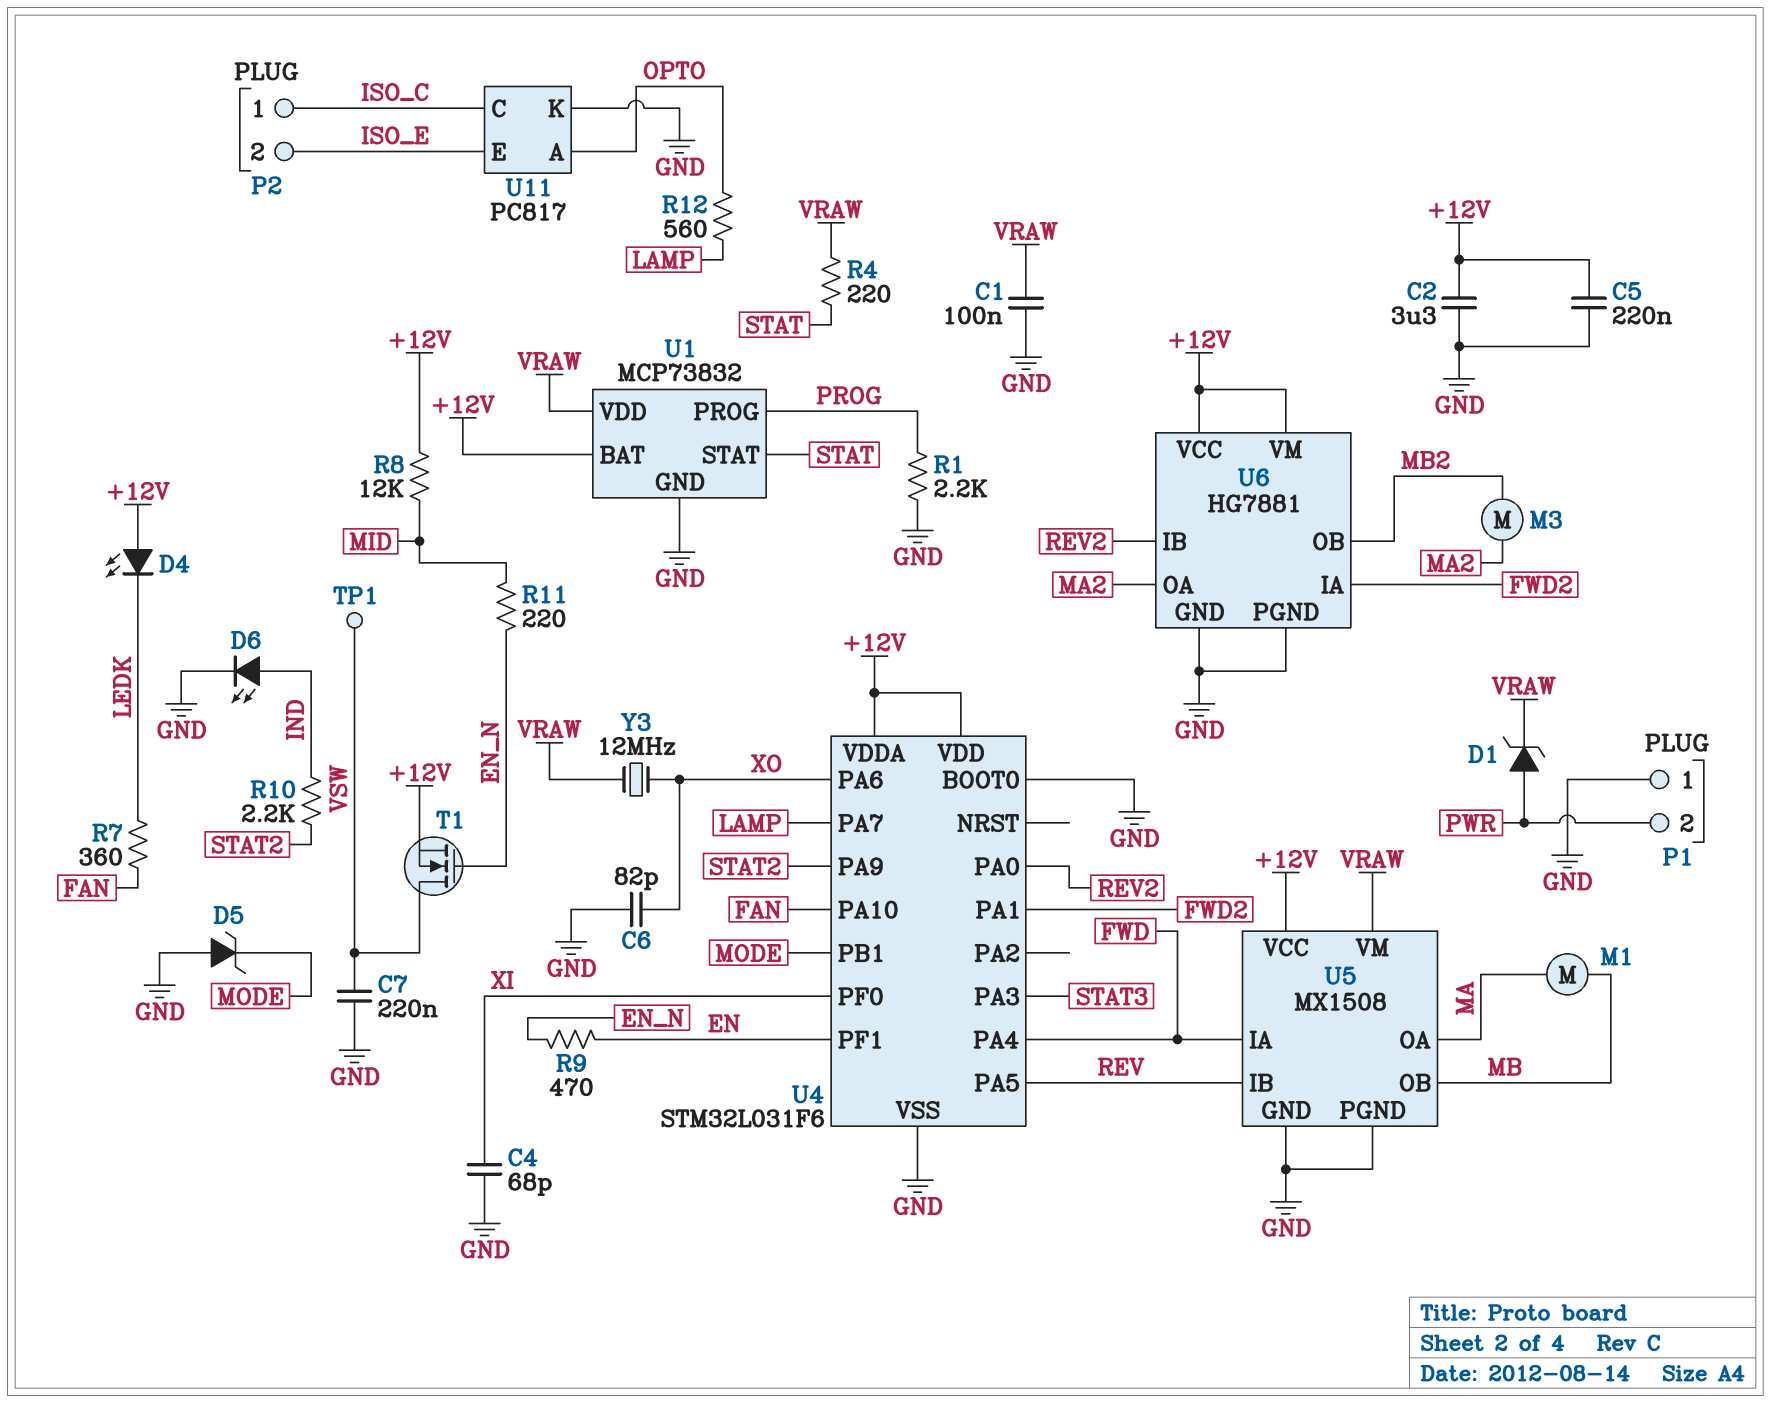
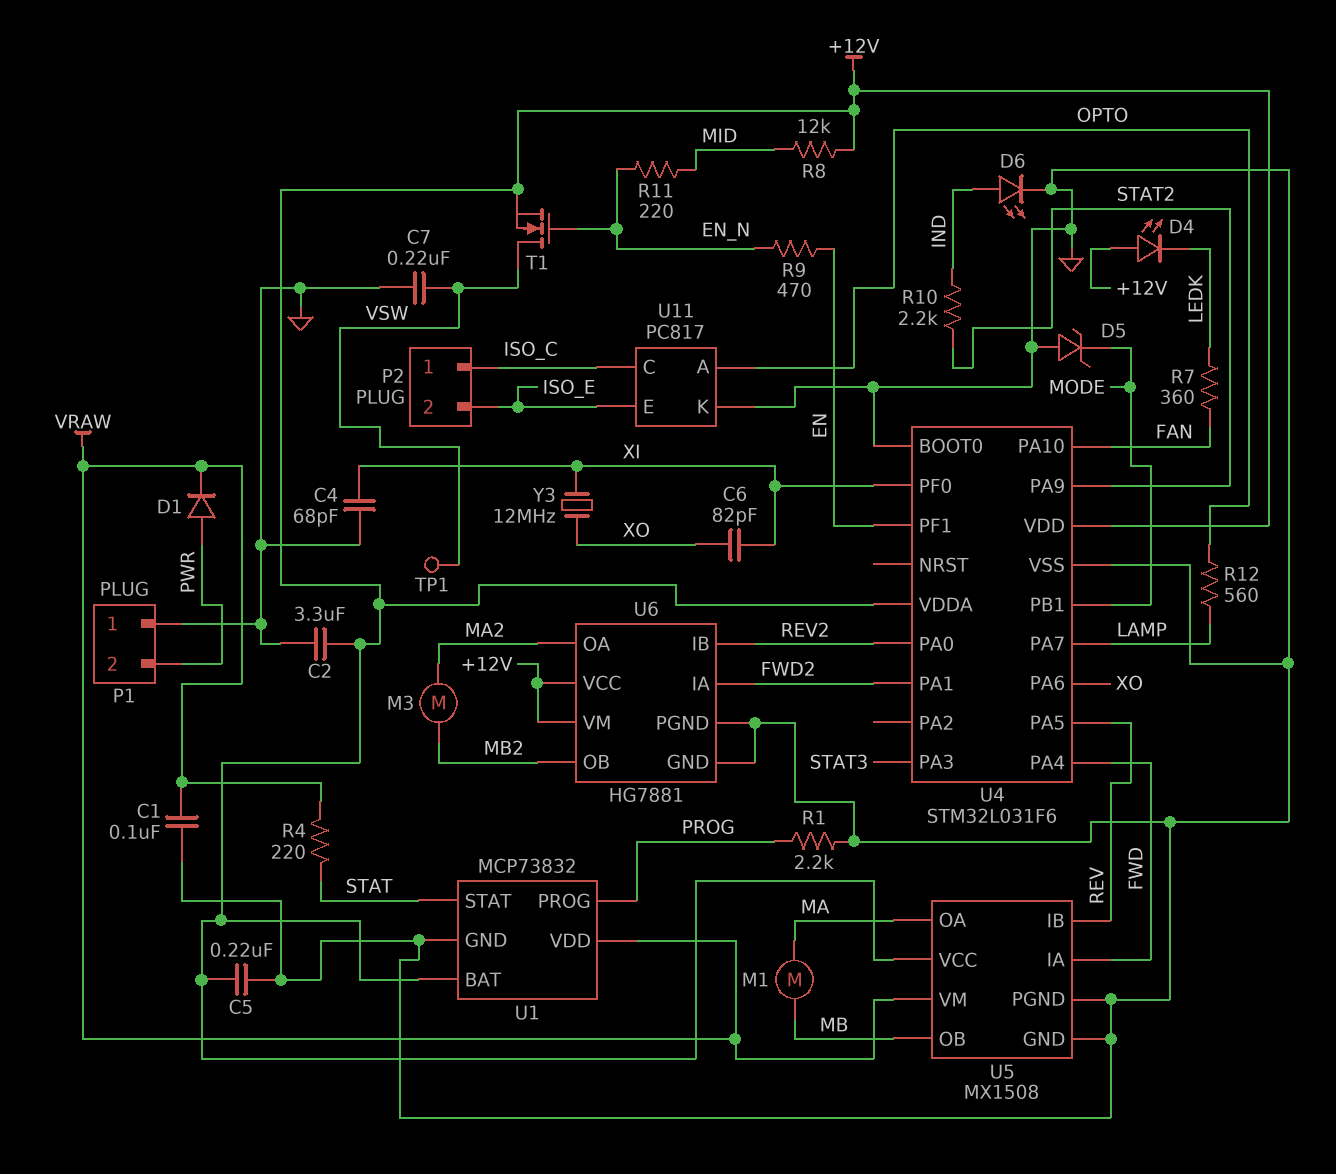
C6: 82pF (GND, XO) -> 82pF (XI, XO)
D1: zener (A PWR, K VRAW) -> diode (A PWR, K VRAW)
Y3: 12MHz (VRAW, XO) -> 12MHz (XI, XO)

